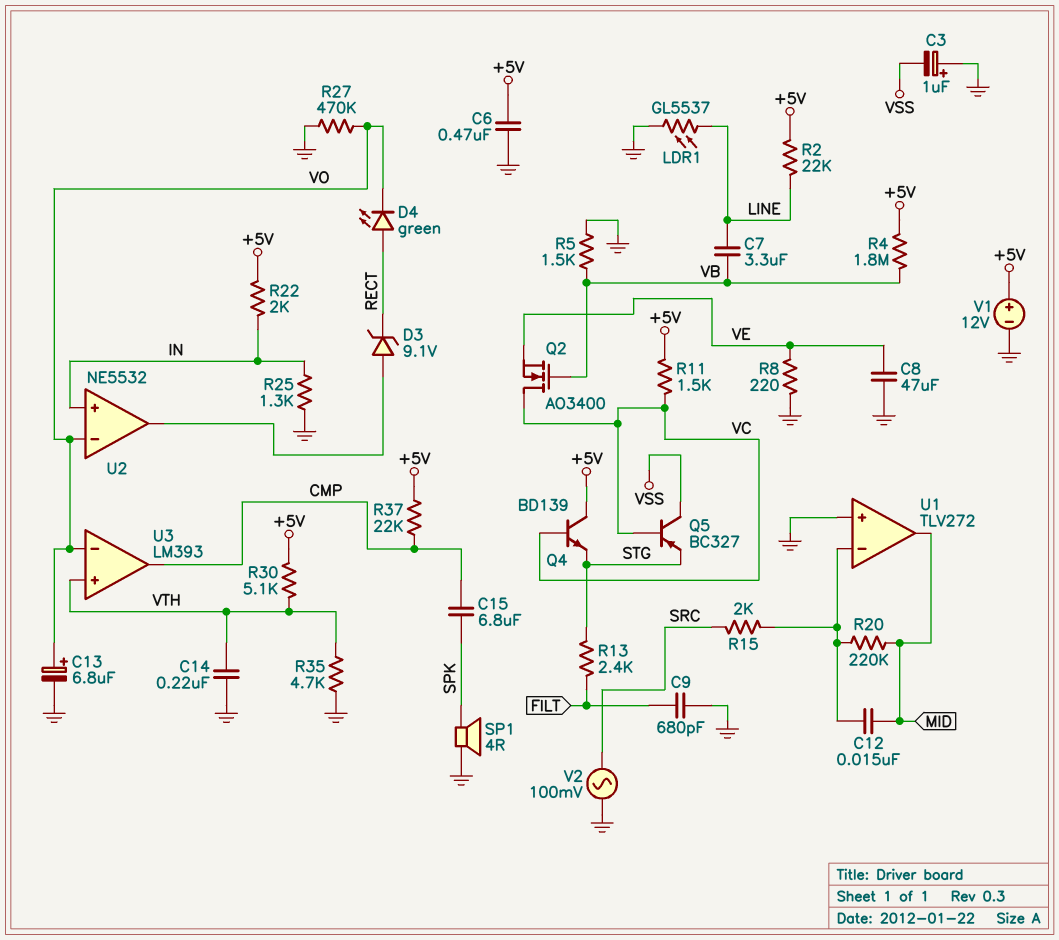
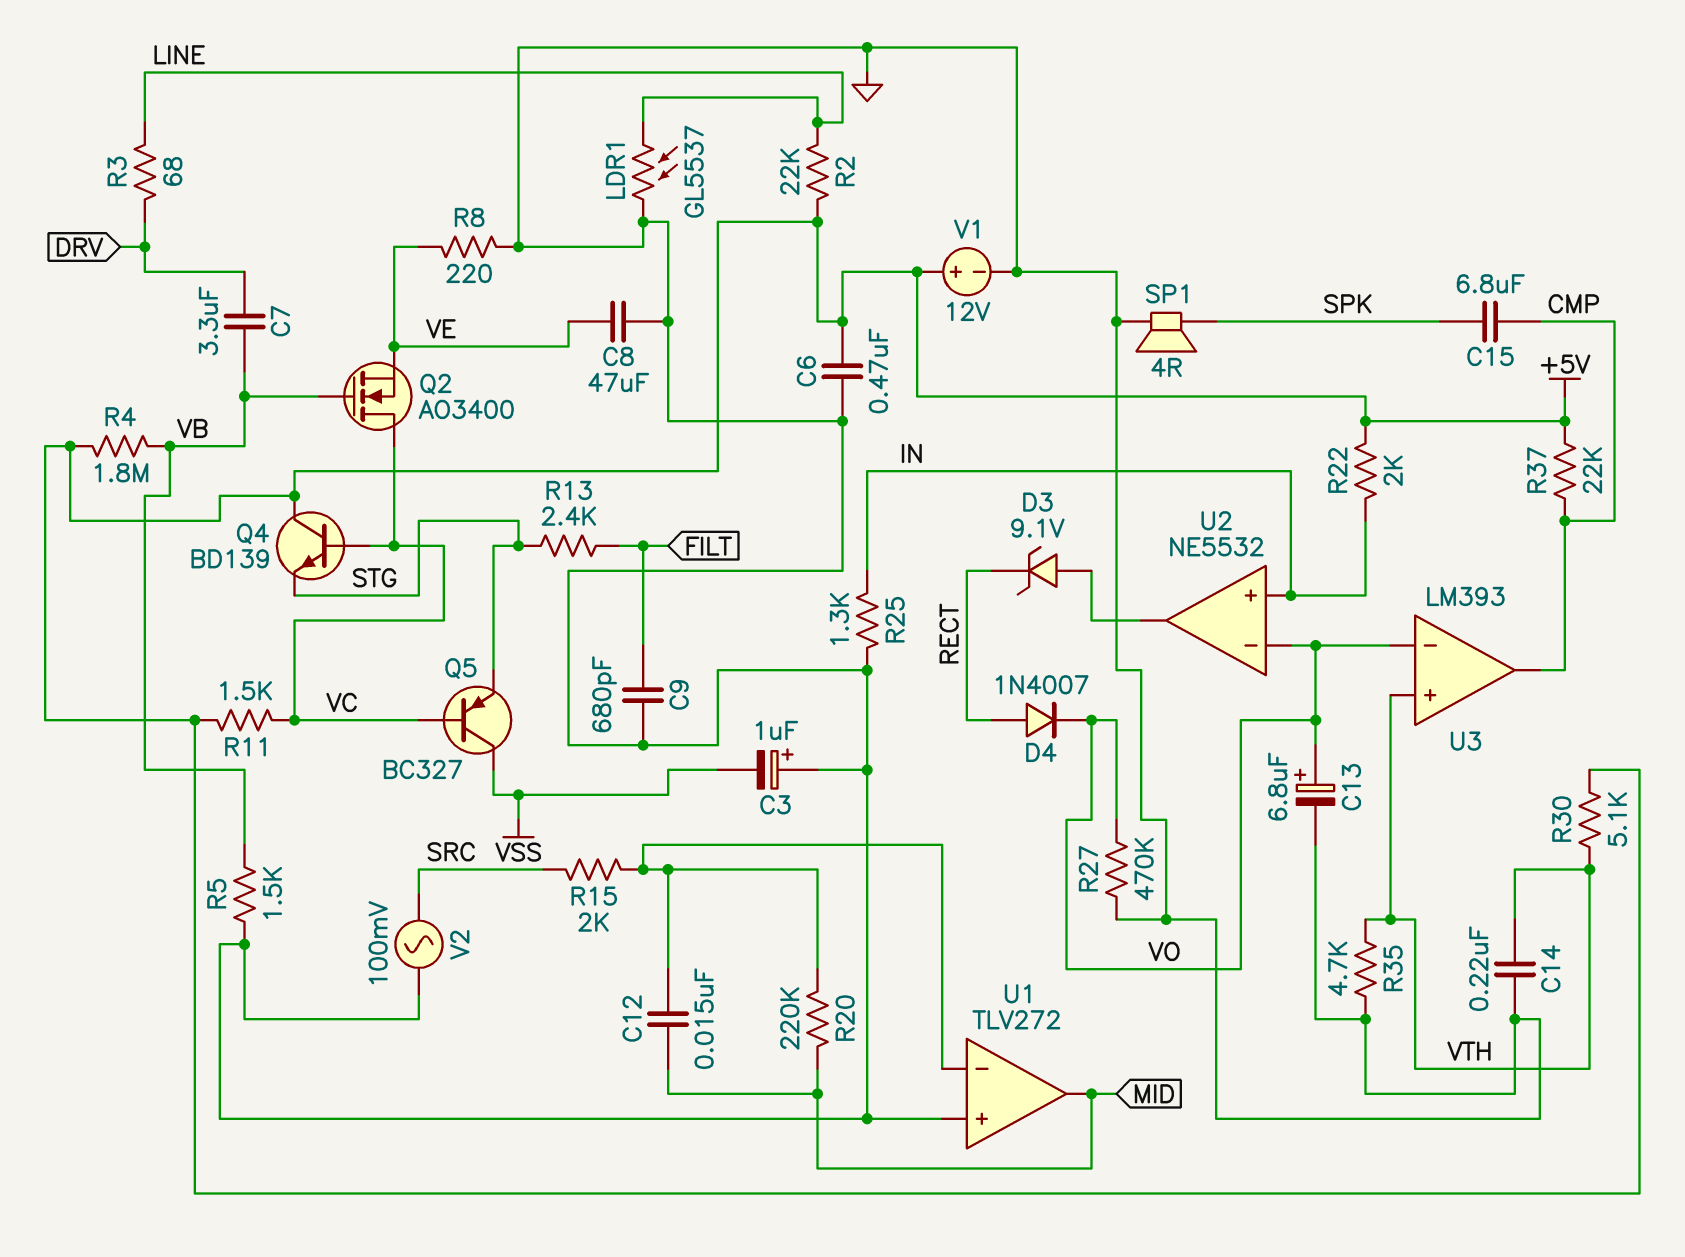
C7: 3.3uF (LINE, VB) -> 3.3uF (DRV, VB)
D4: LED green (A RECT, K VO) -> diode 1N4007 (A RECT, K VO)
R3: none -> 68 (DRV, LINE)

